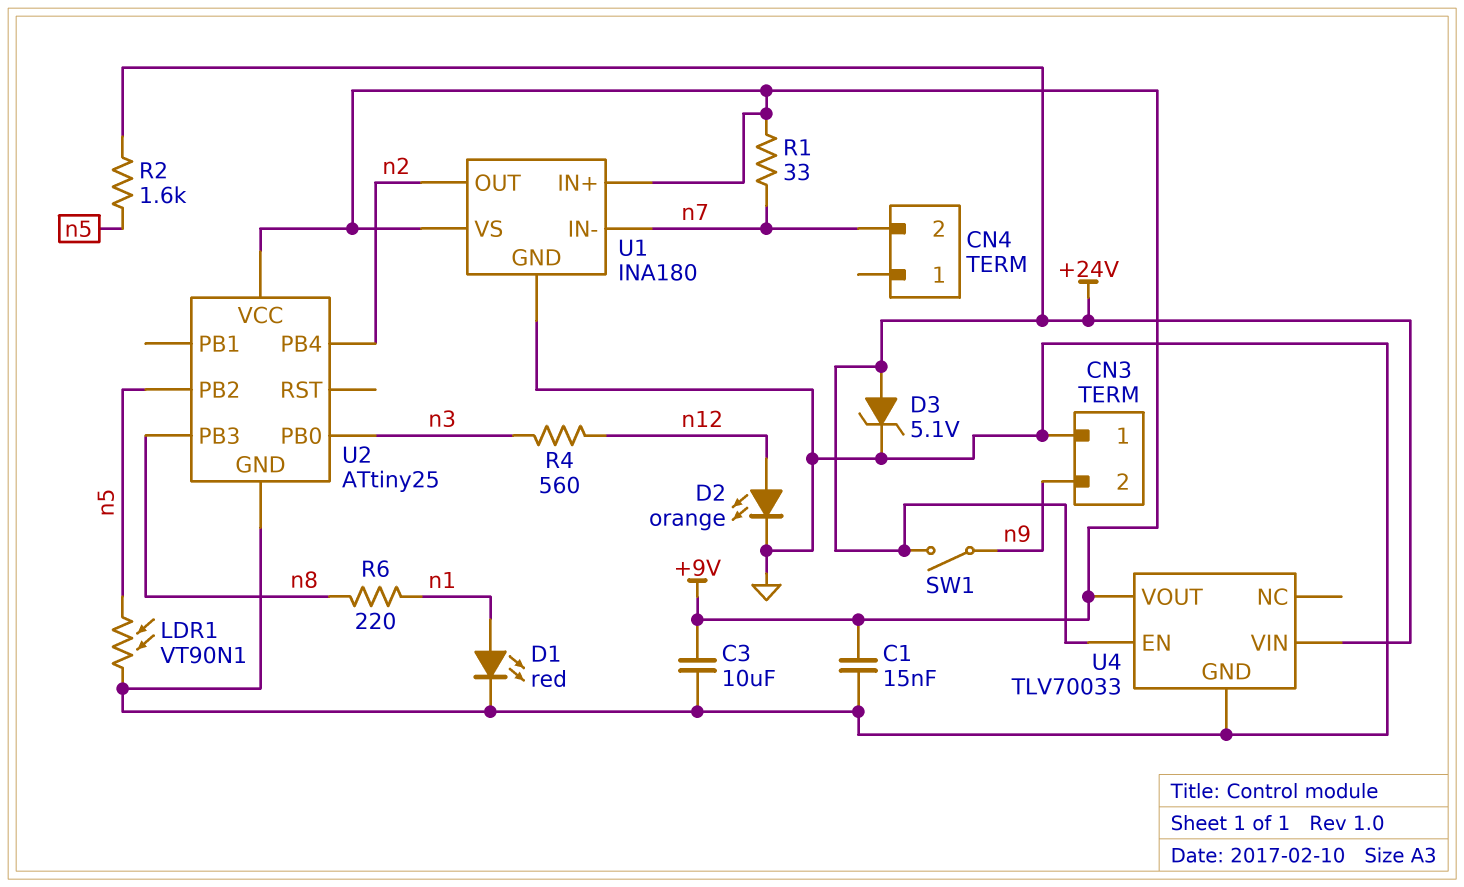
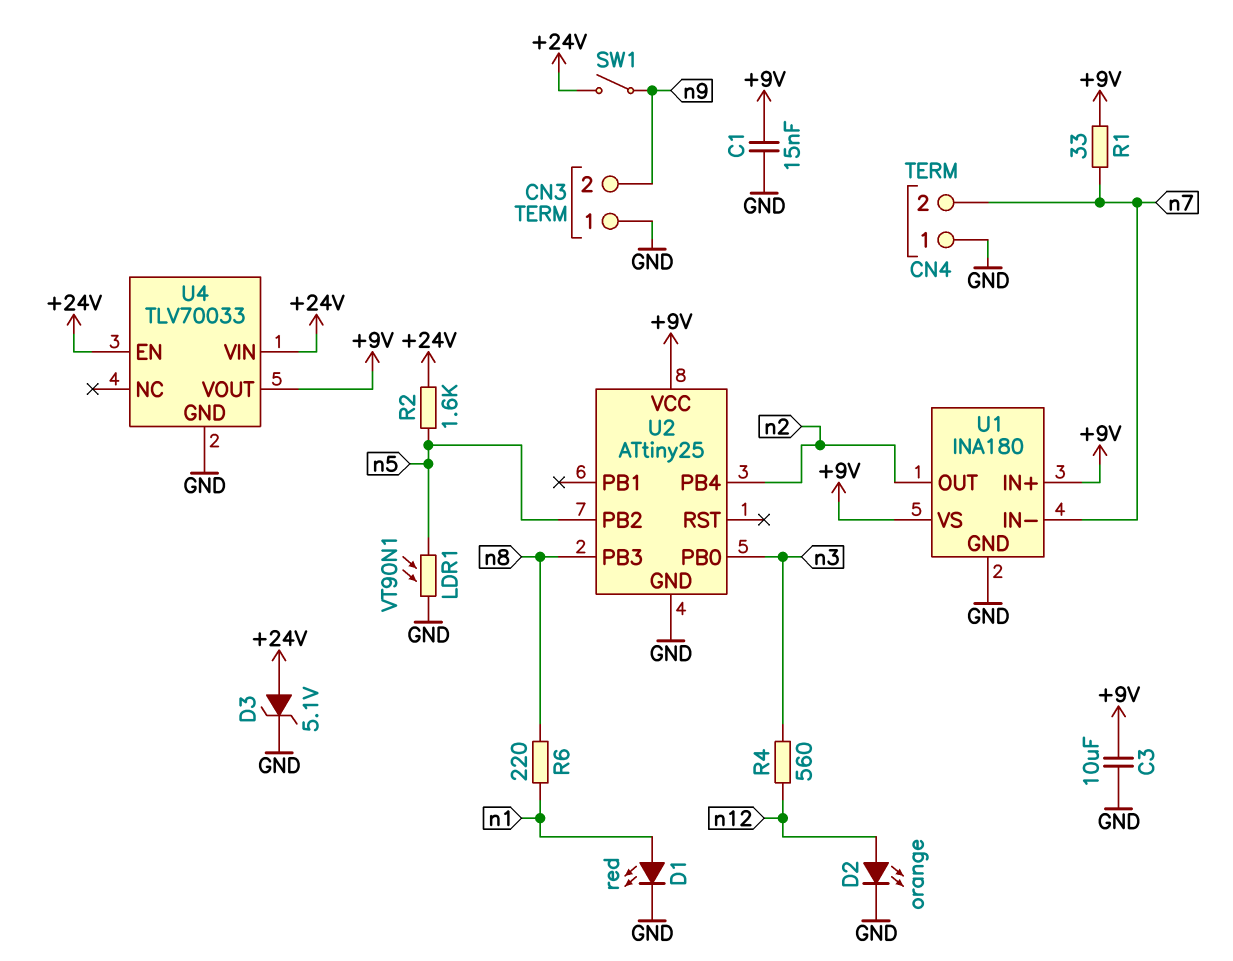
CN4 pin 1: none -> GND

